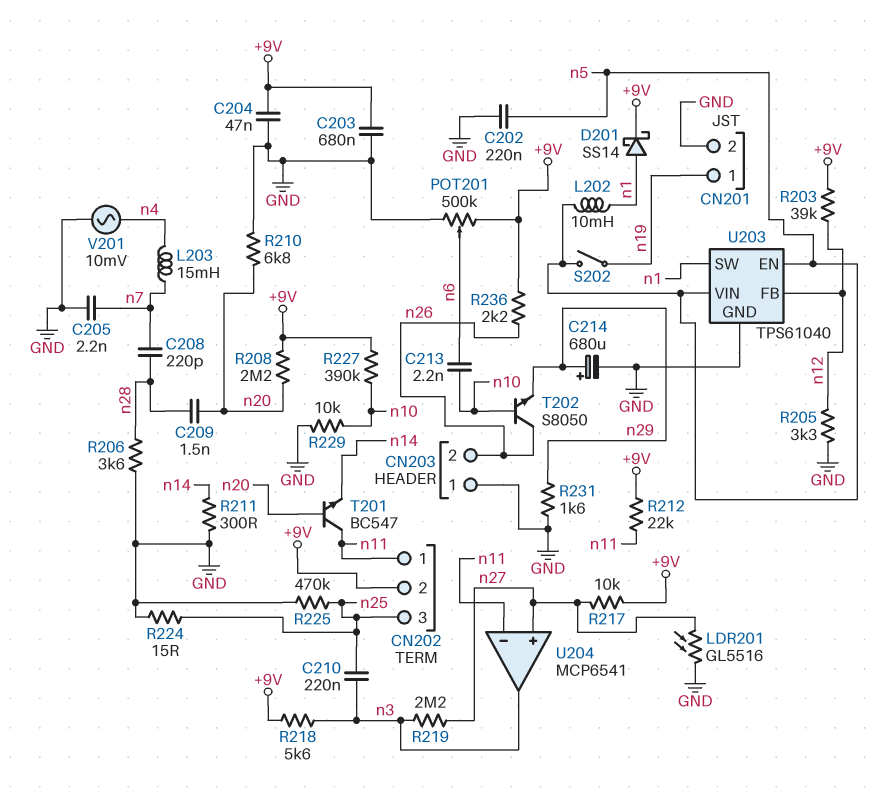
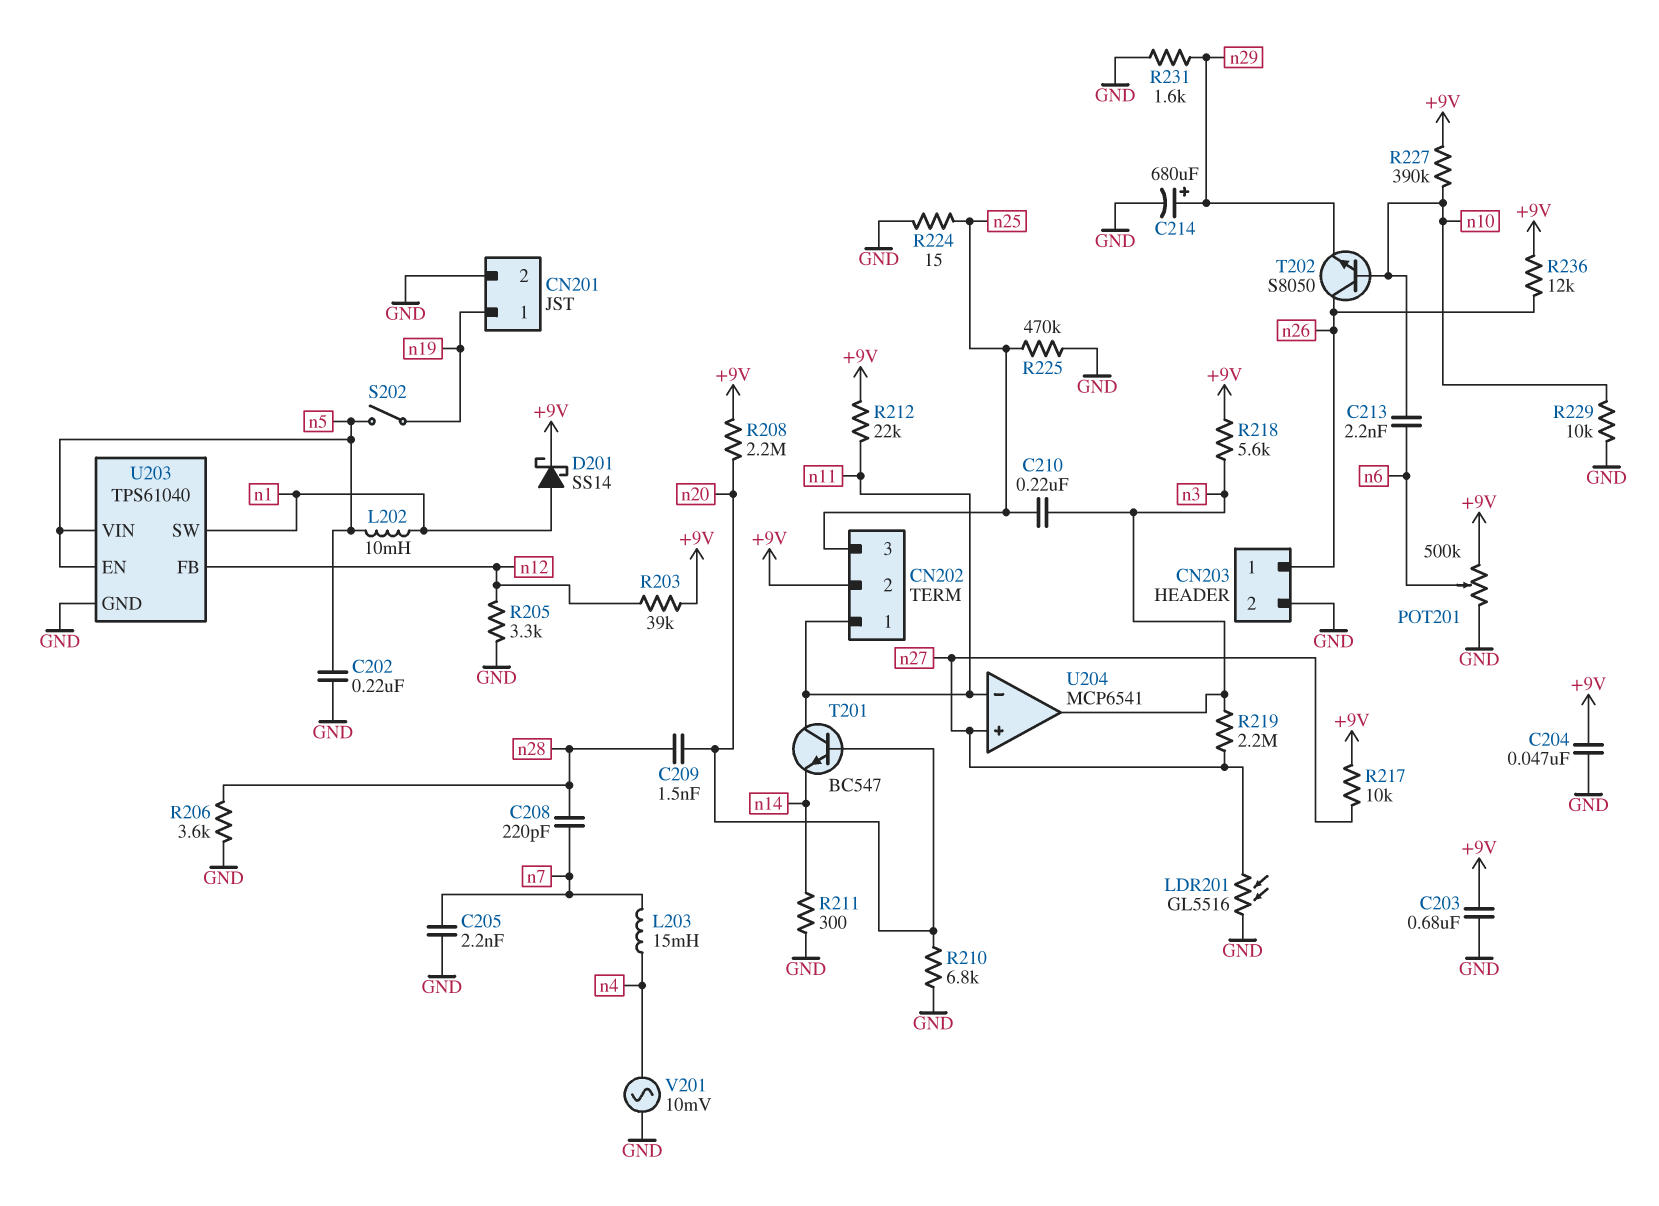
CN203 pin 1: GND -> n26
CN203 pin 2: n26 -> GND
R236: 2.2k (+9V, n26) -> 12k (+9V, n26)

